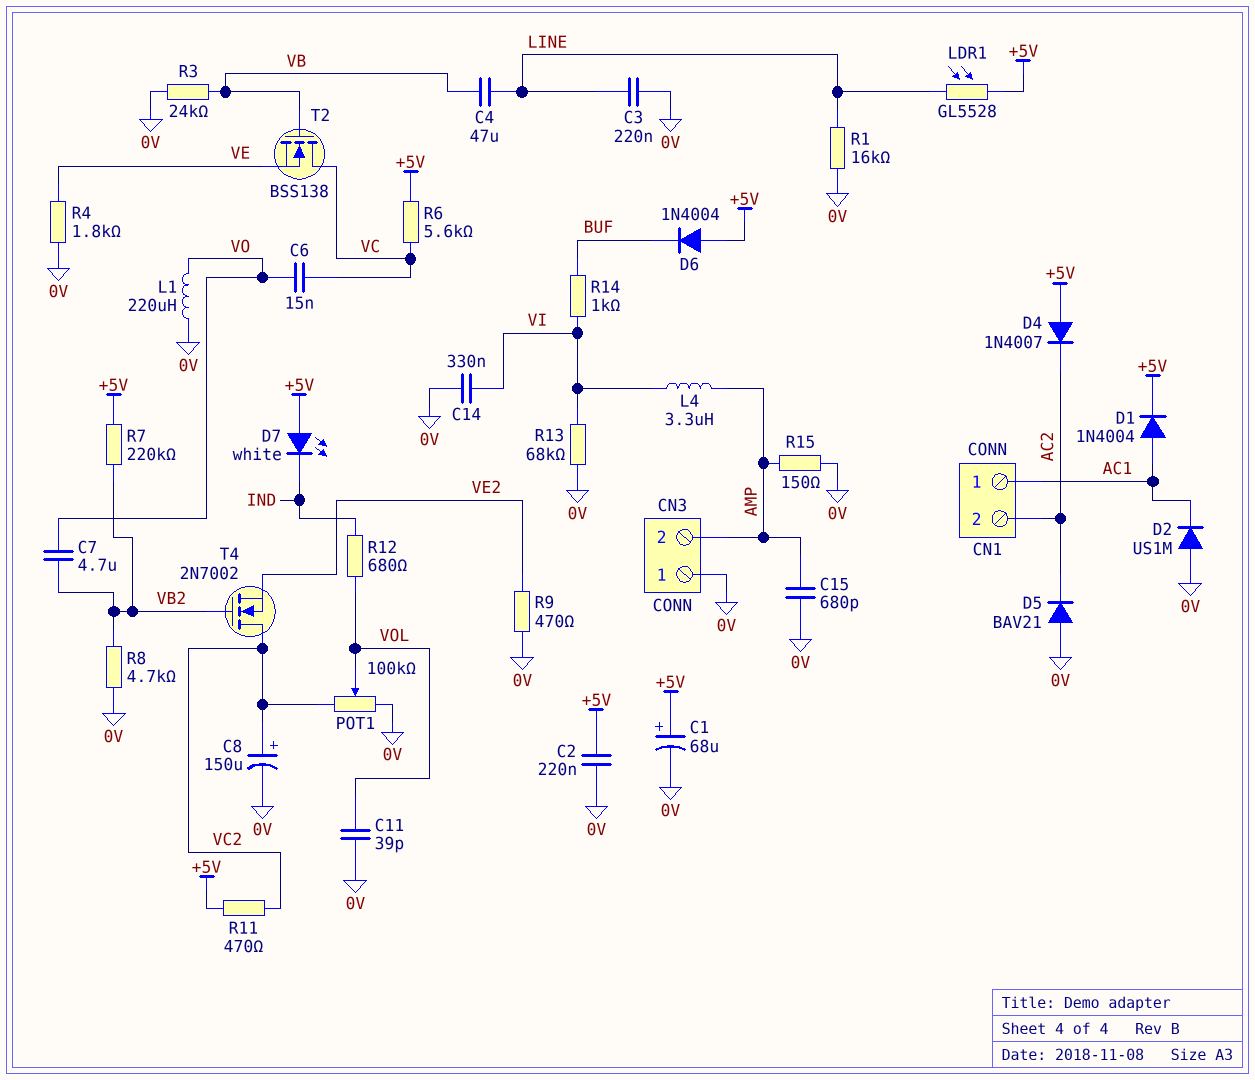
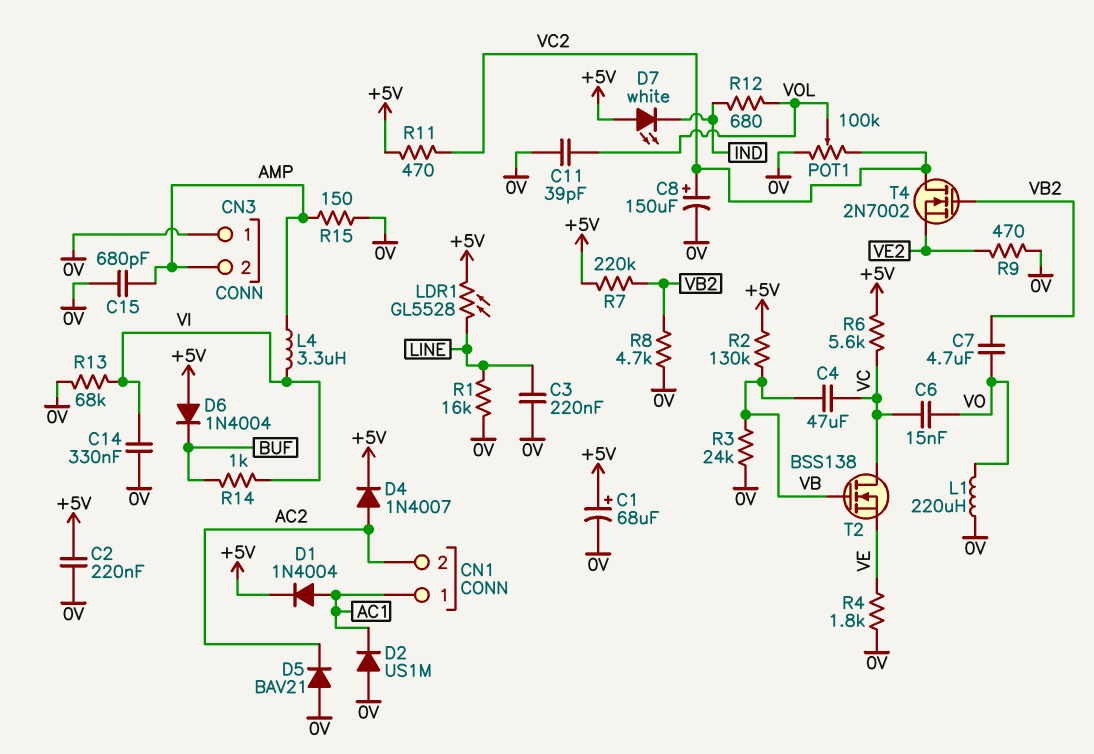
C4: 47uF (LINE, VB) -> 47uF (VB, VC)
D4: diode 1N4007 (A +5V, K AC2) -> diode 1N4007 (A AC2, K +5V)
R2: none -> 130k (+5V, VB)

